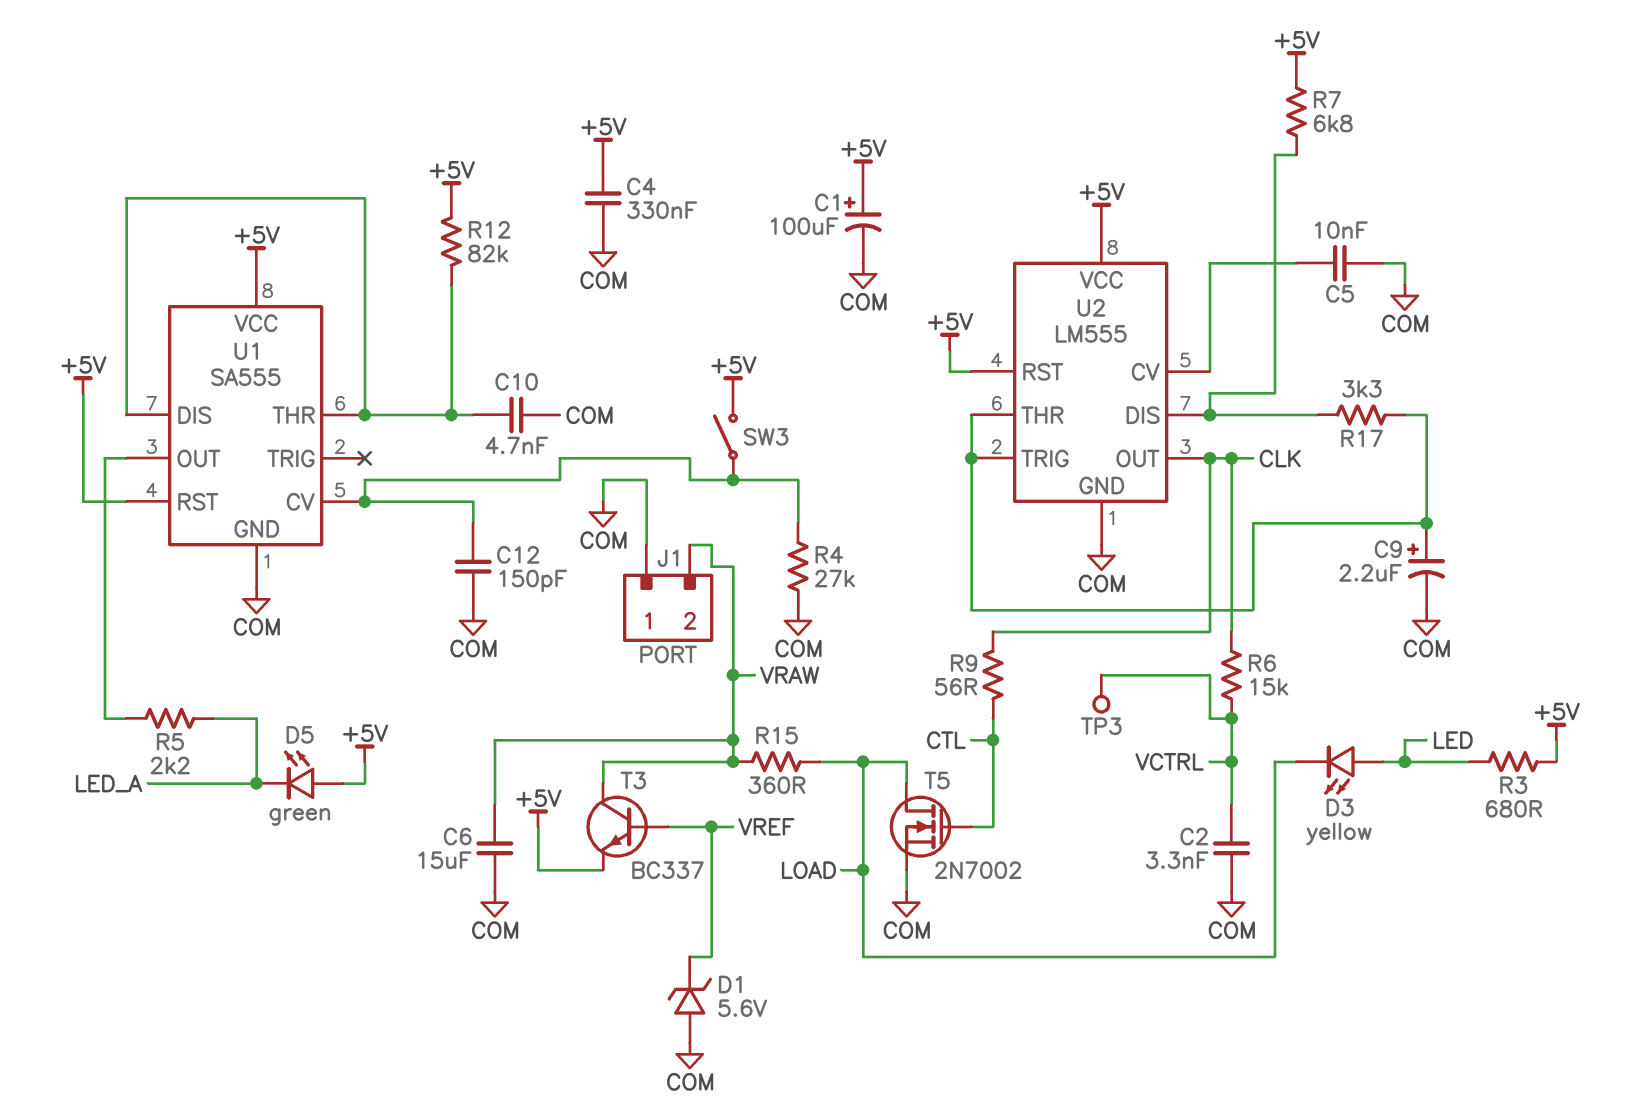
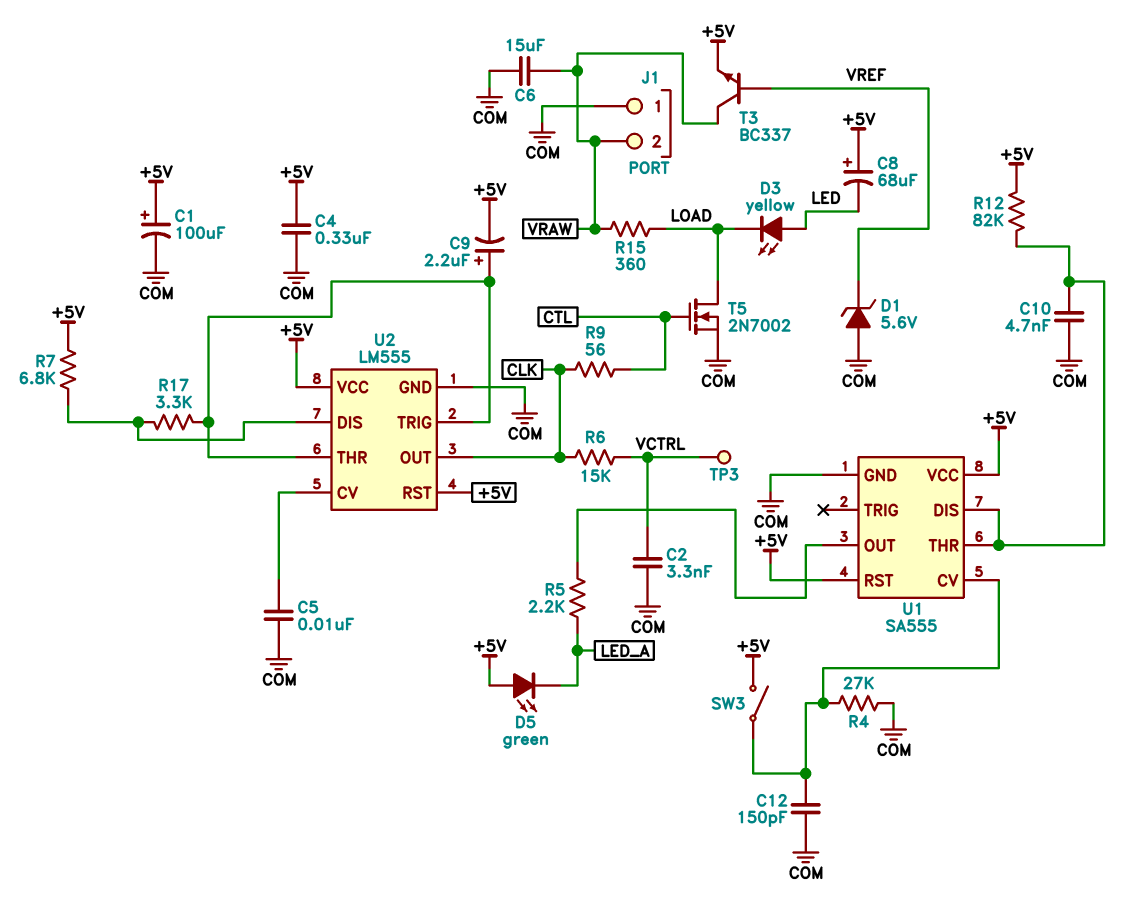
C8: none -> 68uF (plus +5V, minus LED)
C9: 2.2uF (plus U2/THR, minus COM) -> 2.2uF (plus U2/THR, minus +5V)
R3: 680 (+5V, LED) -> none

